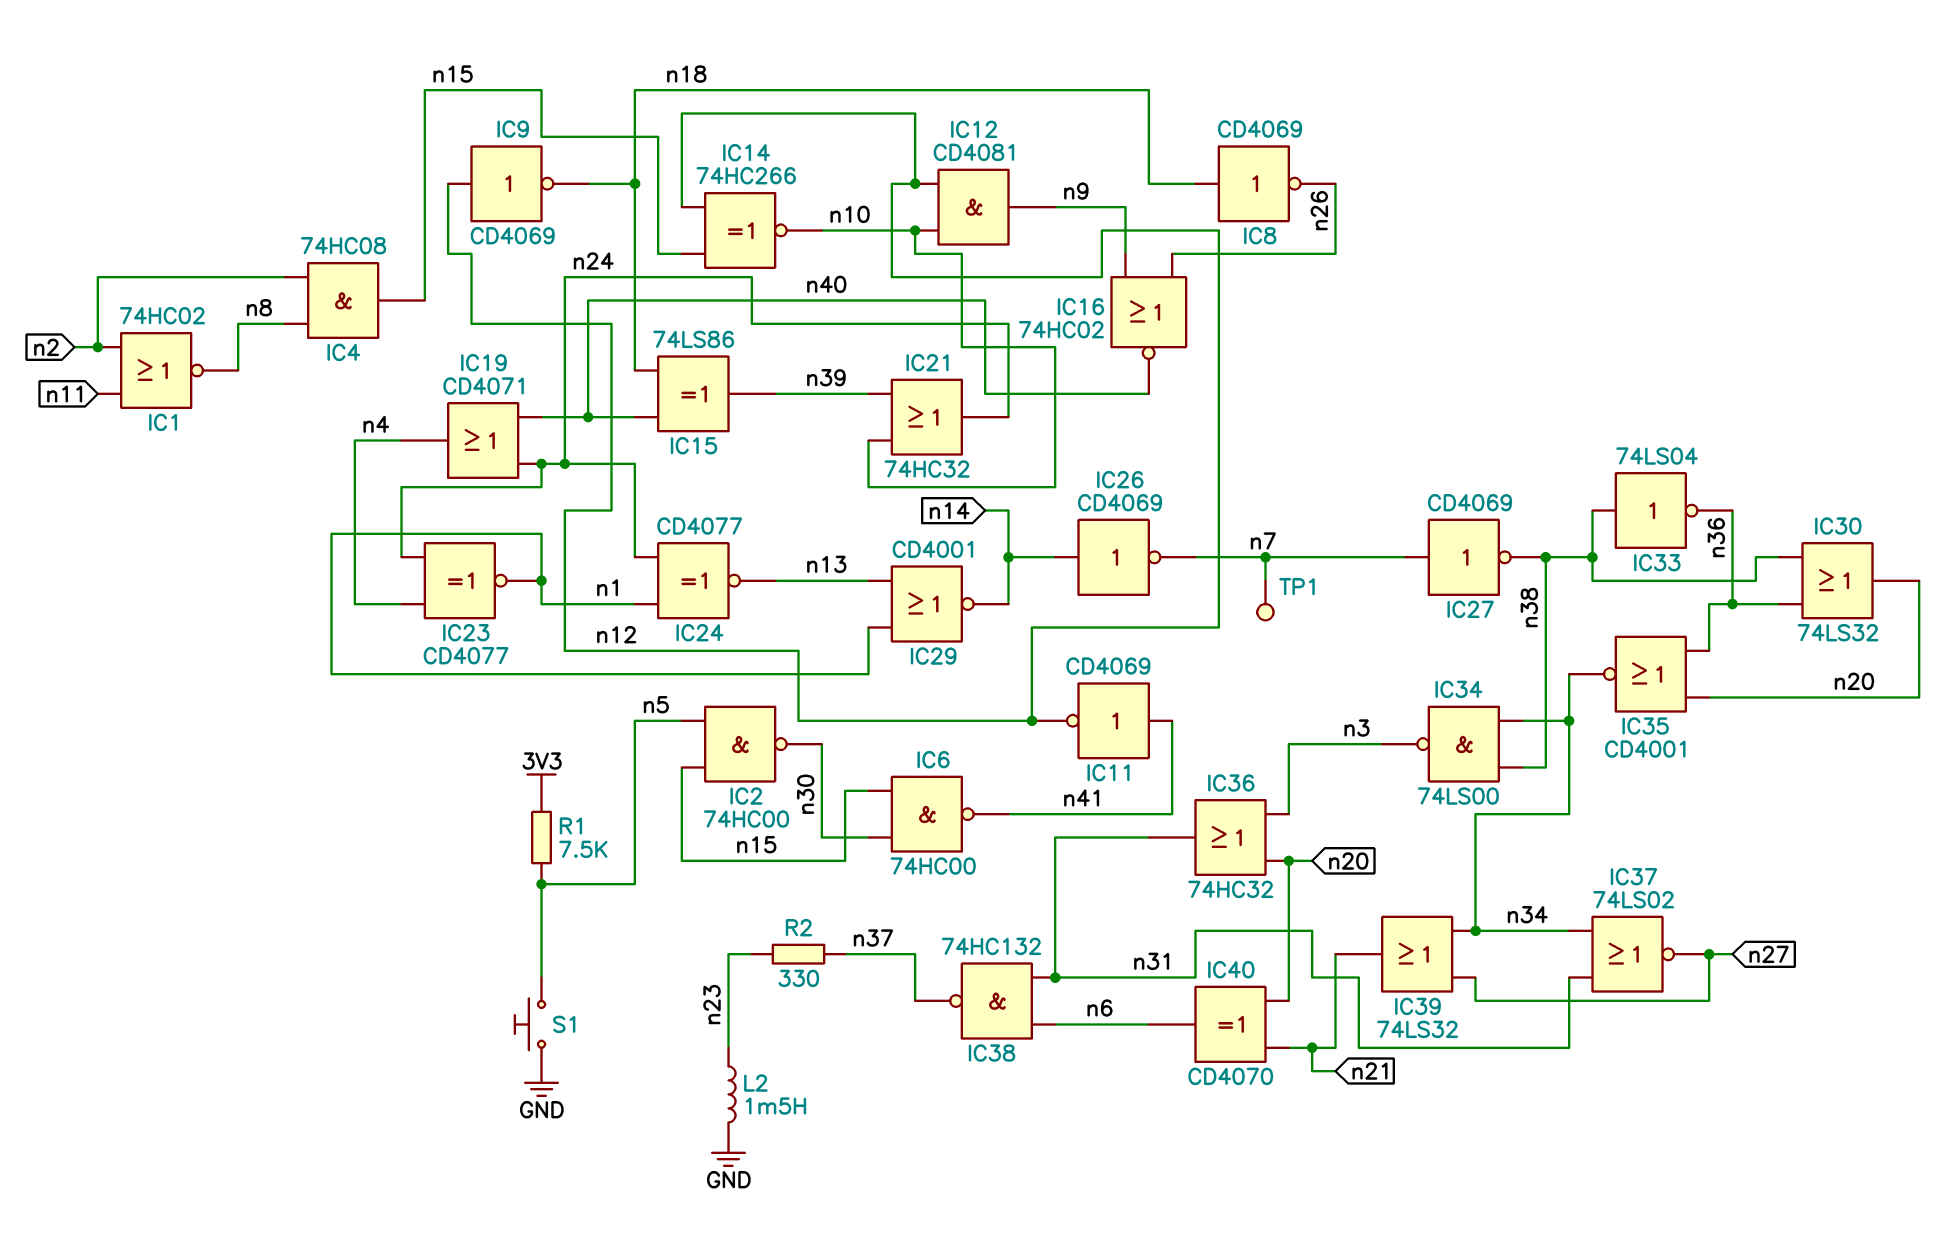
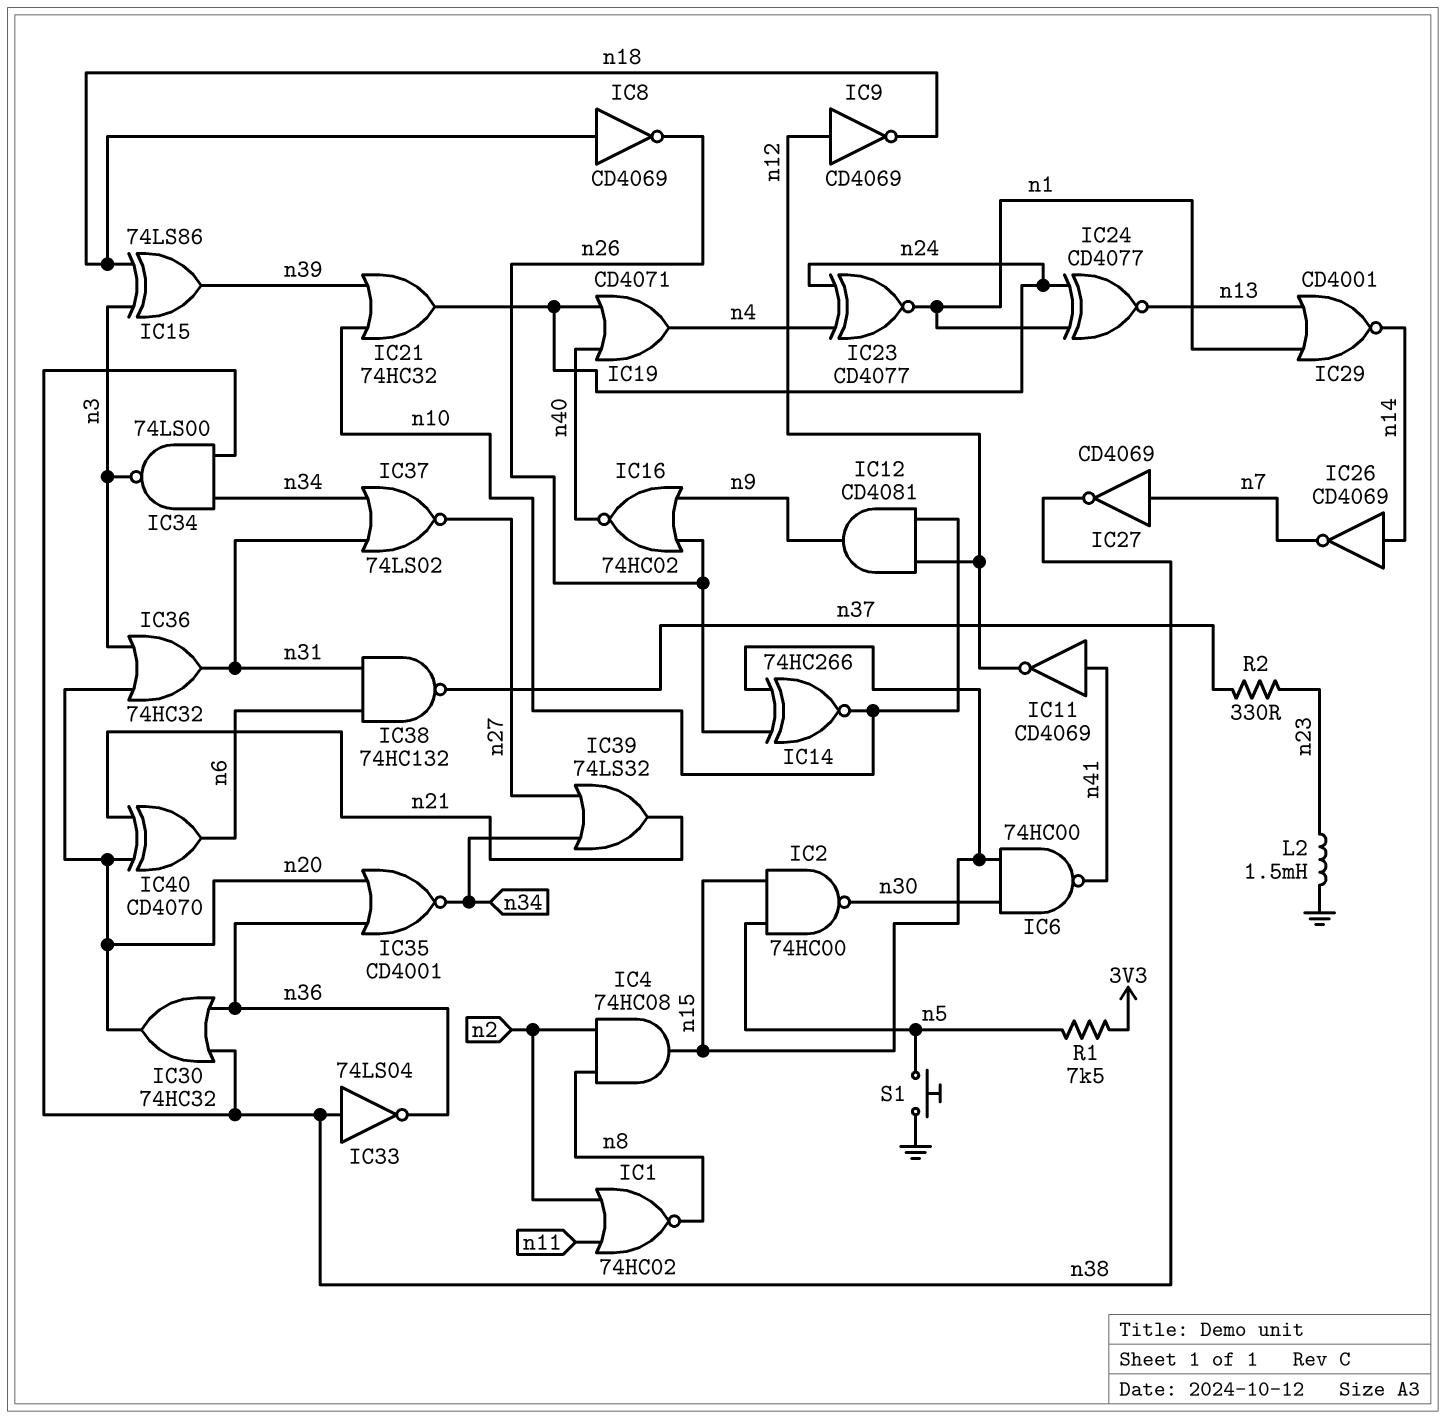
IC14: XNOR 74HC266 (in n12, in n15, out n10) -> XNOR 74HC266 (in n15, in n26, out n10)
IC15: XOR 74LS86 (in n18, in n40, out n39) -> XOR 74LS86 (in n3, in n18, out n39)
IC30: OR 74LS32 (in n36, in n38, out n20) -> OR 74HC32 (in n36, in n38, out n20)
TP1: test point (n7) -> none

